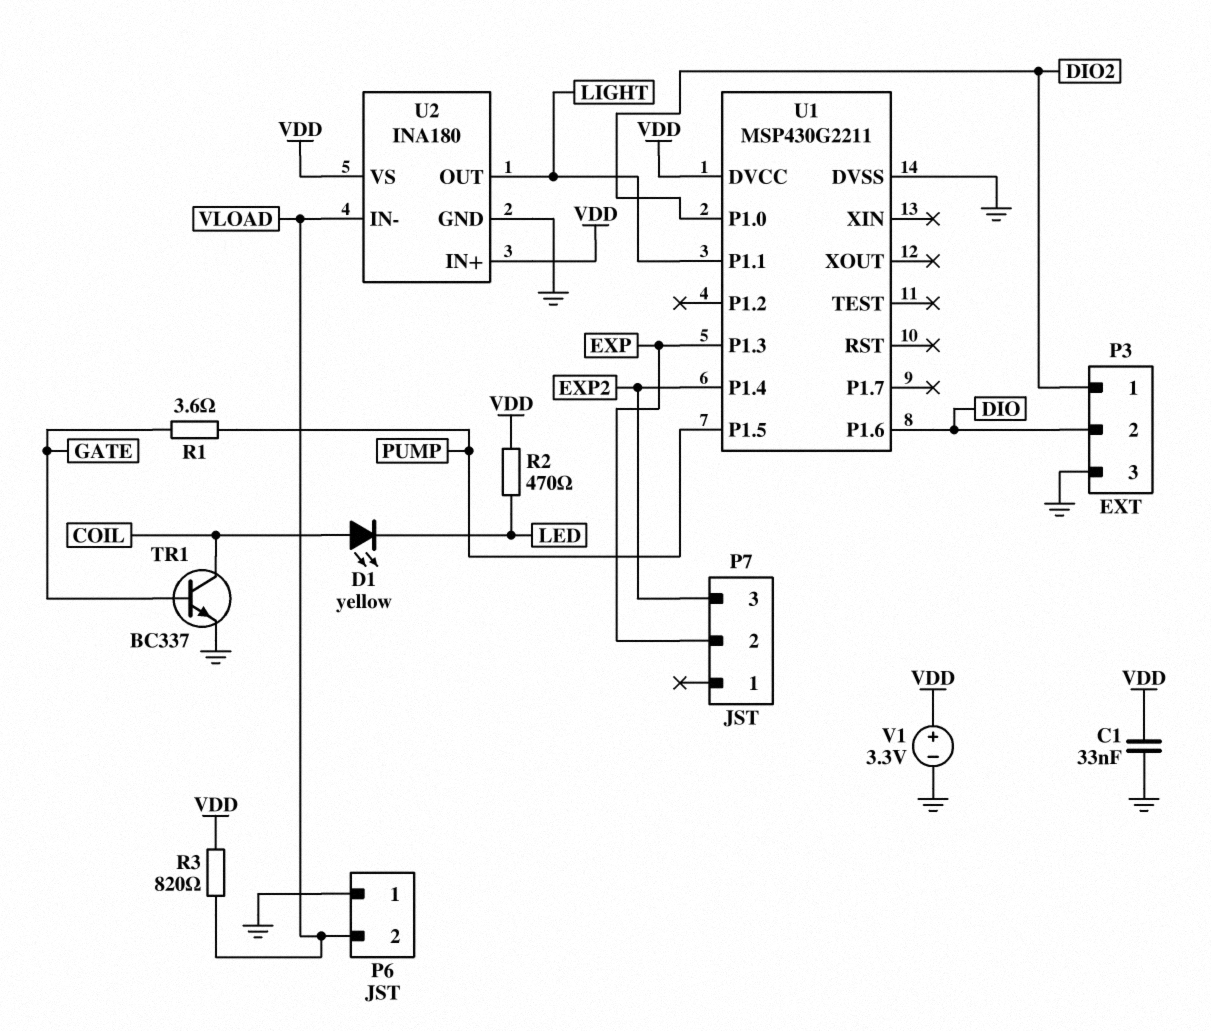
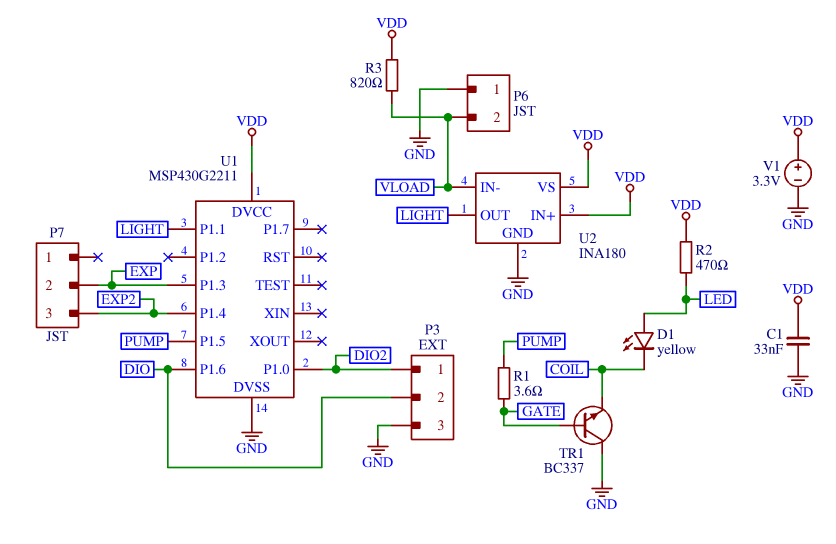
D1: LED yellow (A COIL, K LED) -> LED yellow (A LED, K COIL)
TR1: NPN BC337 (B GATE, C COIL, E GND) -> NPN BC337 (B GATE, C GND, E COIL)

